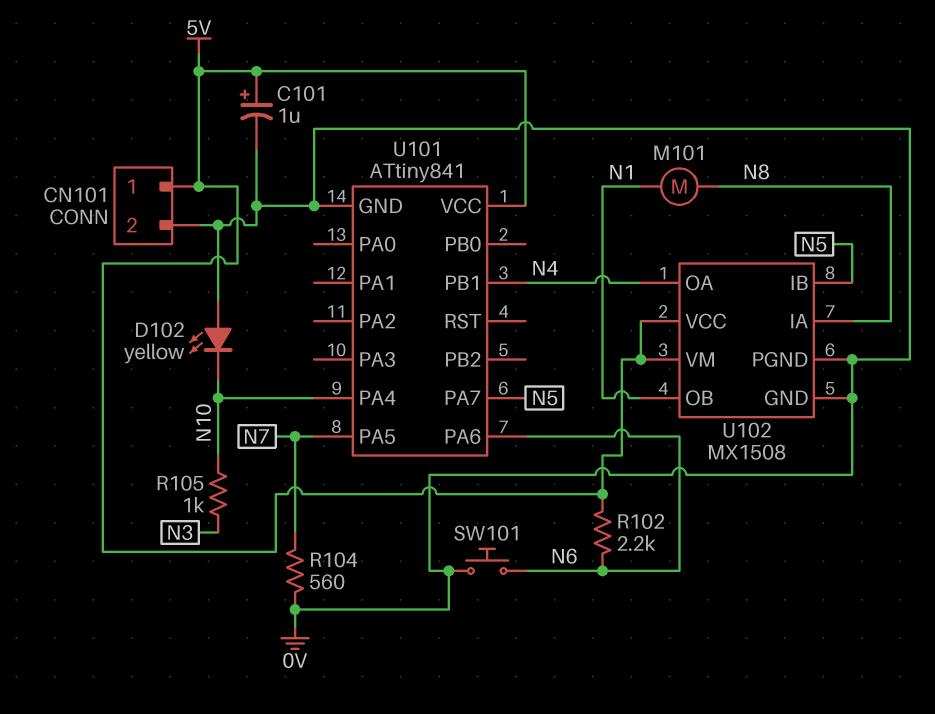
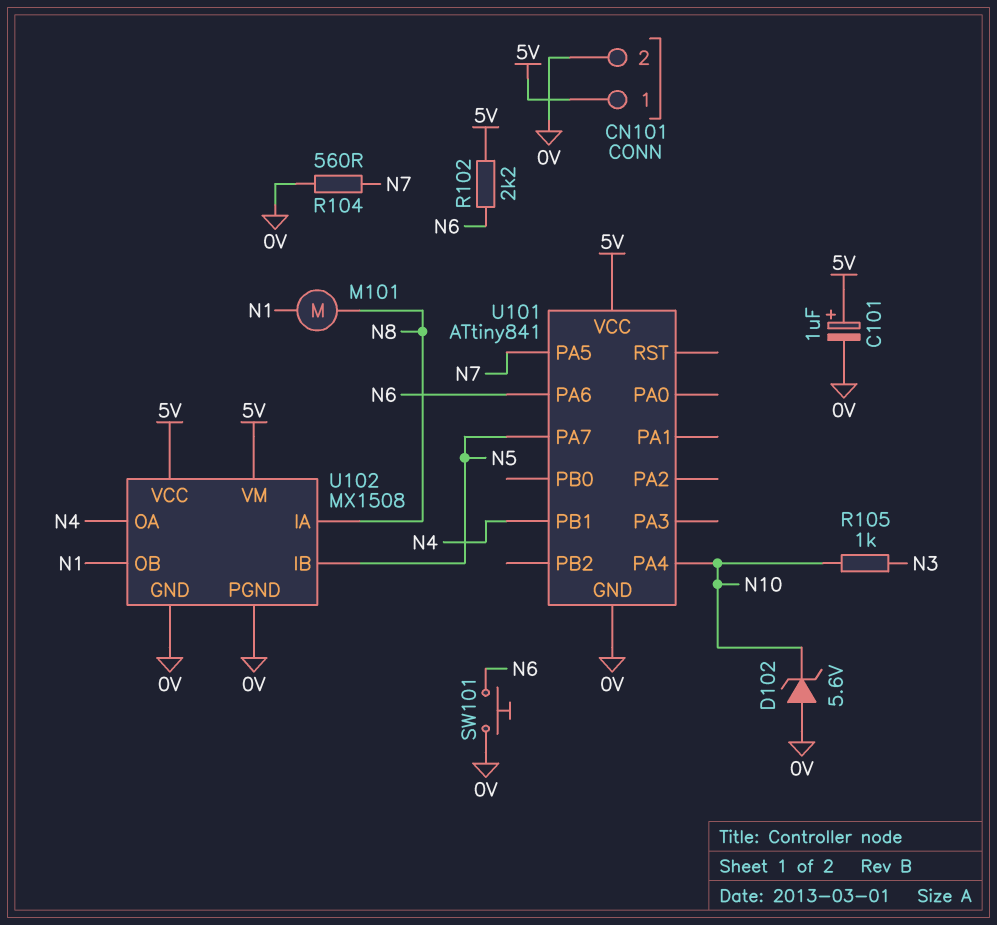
D102: LED yellow (A 0V, K N10) -> zener 5.6V (A 0V, K N10)

